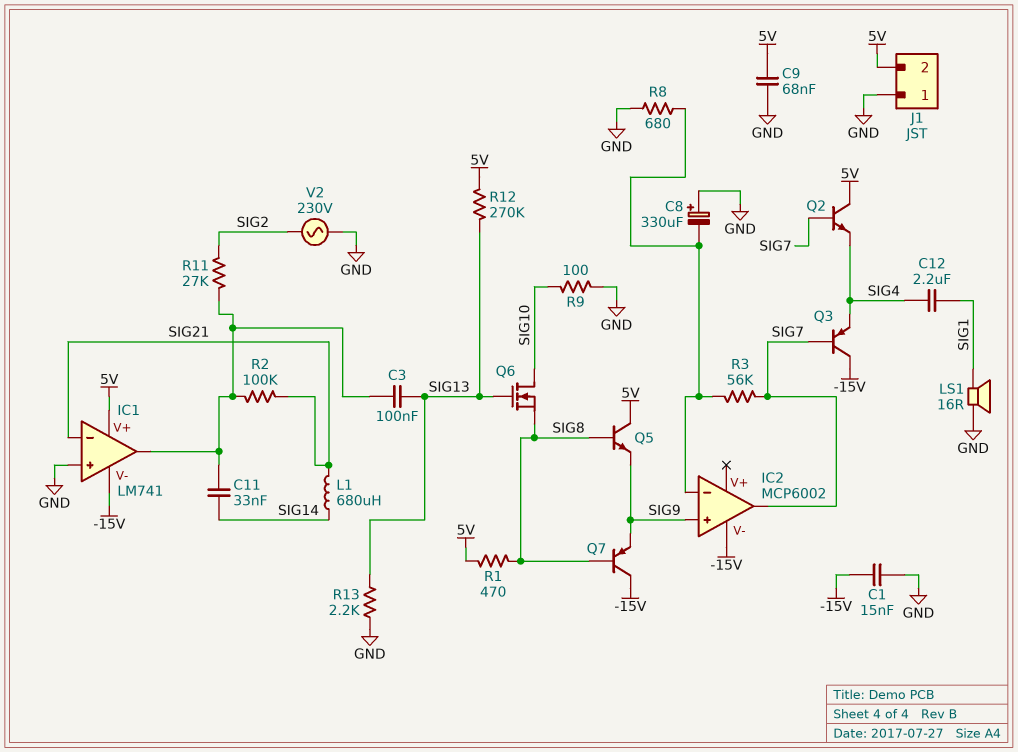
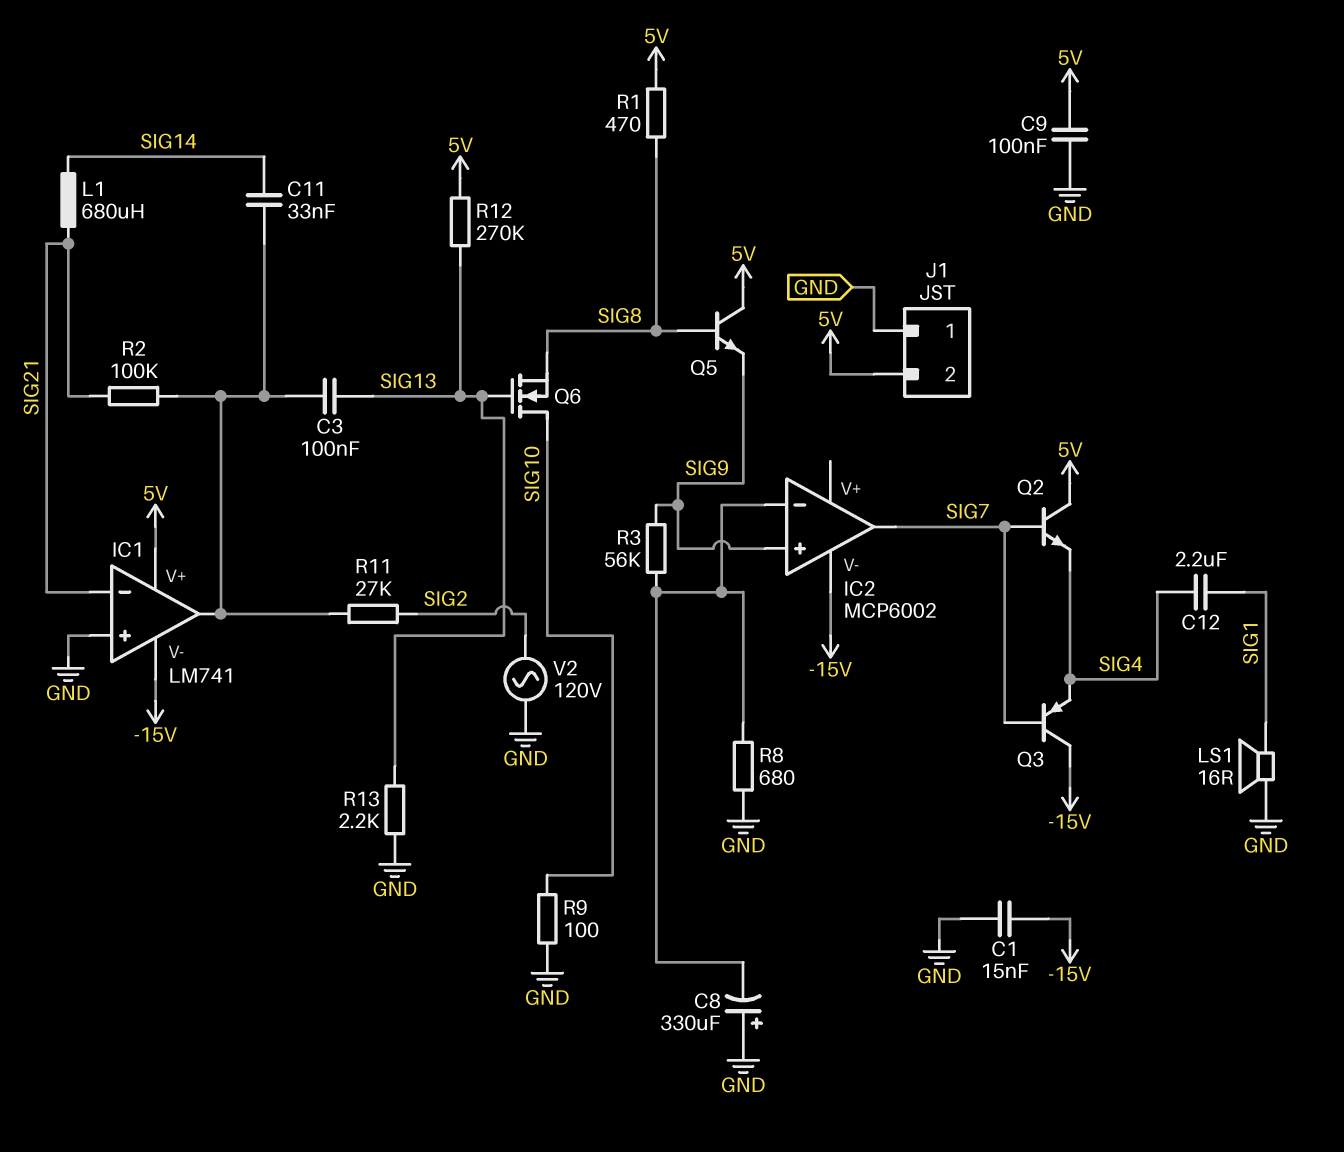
C9: 68nF (5V, GND) -> 100nF (5V, GND)
Q7: PNP (B SIG8, C -15V, E SIG9) -> none
R3: 56k (IC2/in-, SIG7) -> 56k (IC2/in-, SIG9)
V2: AC 230V (GND, SIG2) -> AC 120V (GND, SIG2)

